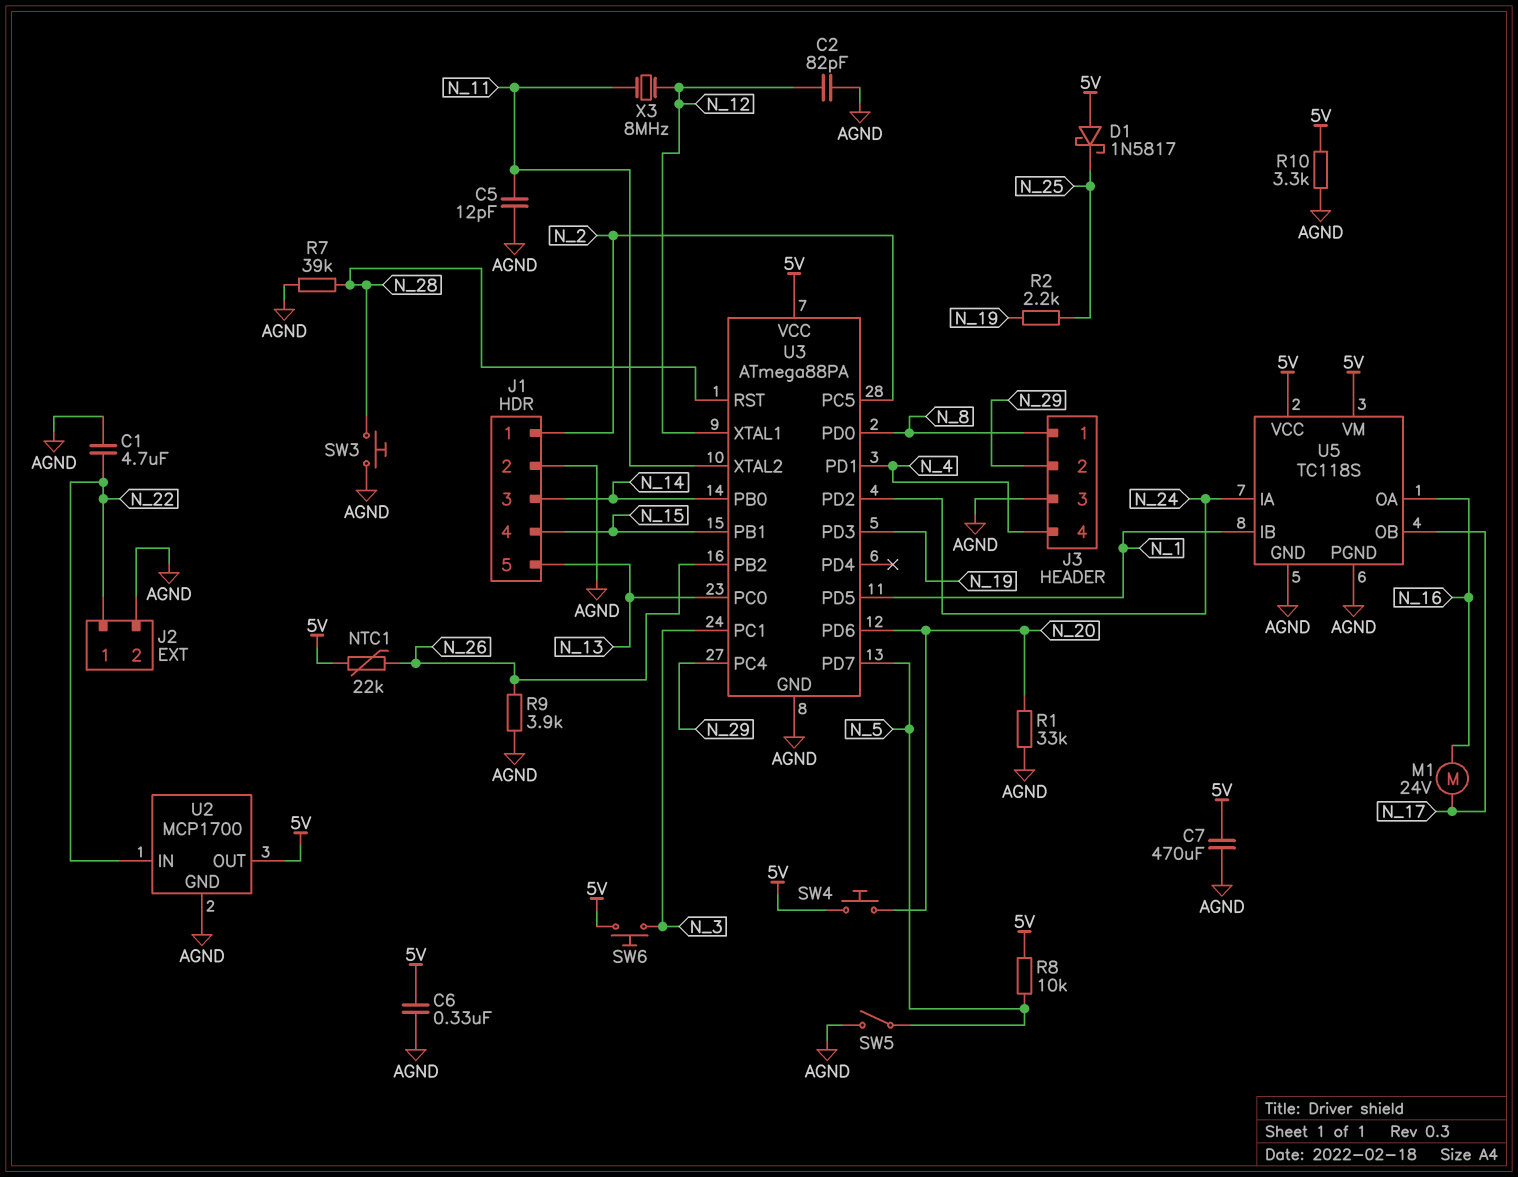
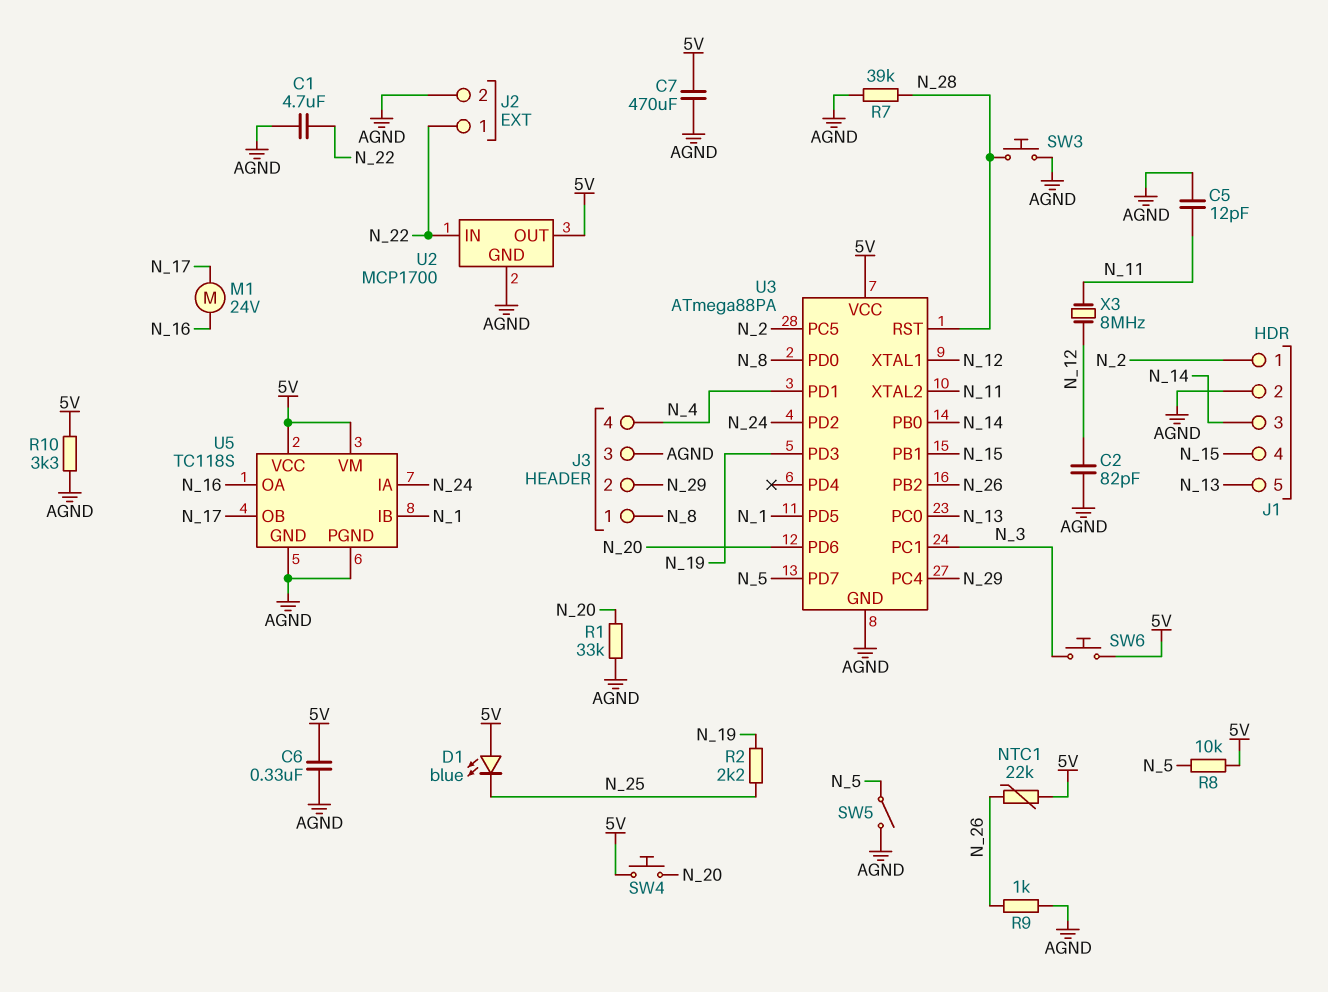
D1: schottky 1N5817 (A 5V, K N_25) -> LED blue (A 5V, K N_25)
R9: 3.9k (AGND, N_26) -> 1k (AGND, N_26)

